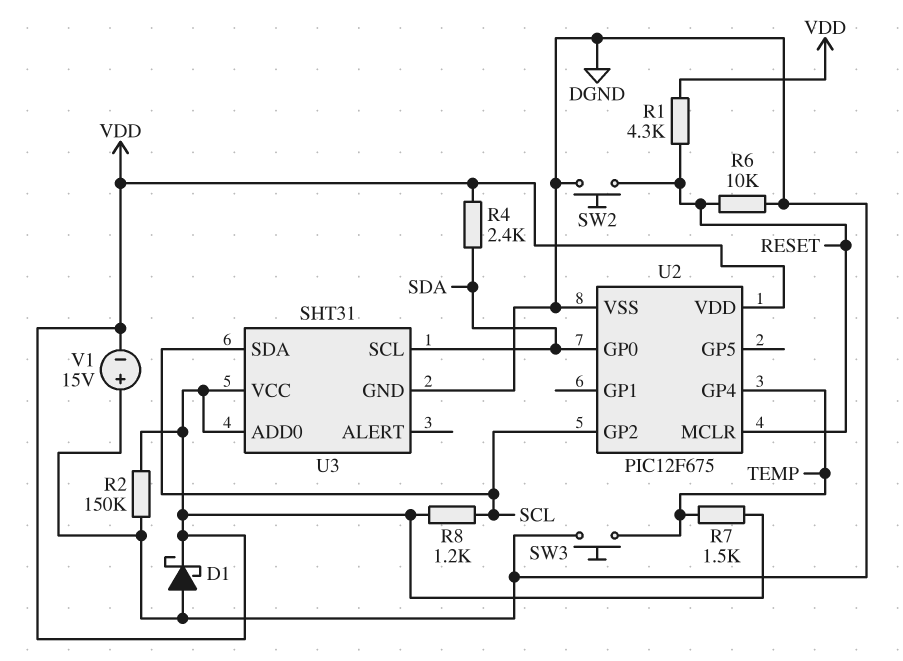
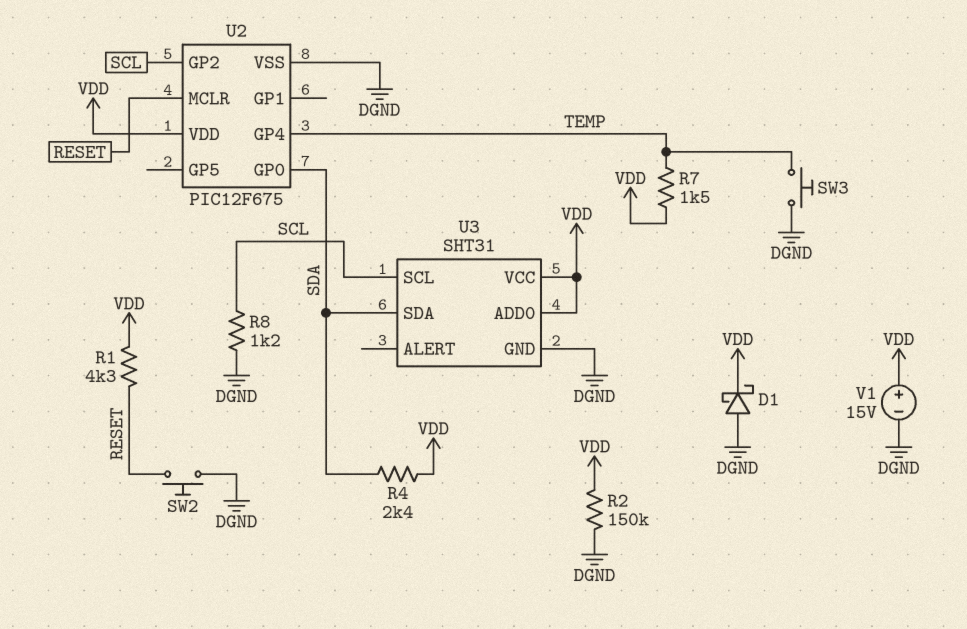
R6: 10k (DGND, RESET) -> none
R8: 1.2k (SCL, VDD) -> 1.2k (DGND, SCL)
U3 pin SCL: SDA -> SCL
U3 pin SDA: SCL -> SDA
V1: 15V (plus DGND, minus VDD) -> 15V (plus VDD, minus DGND)

